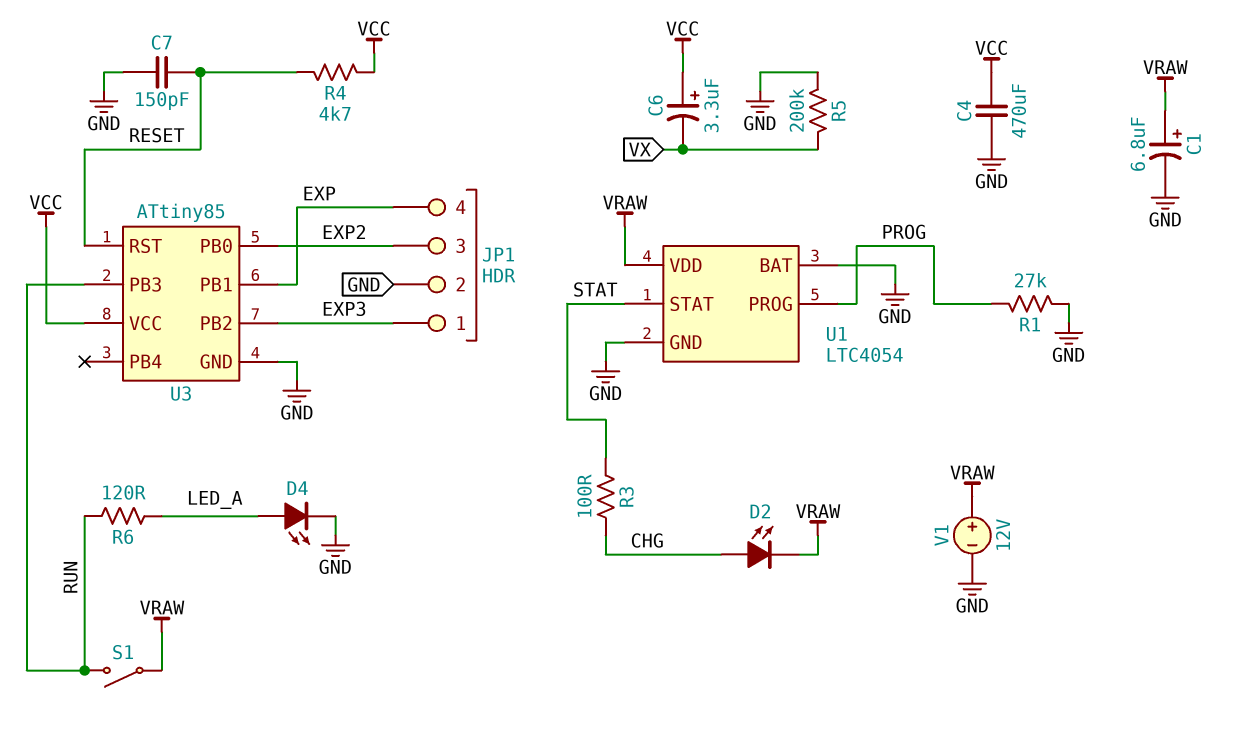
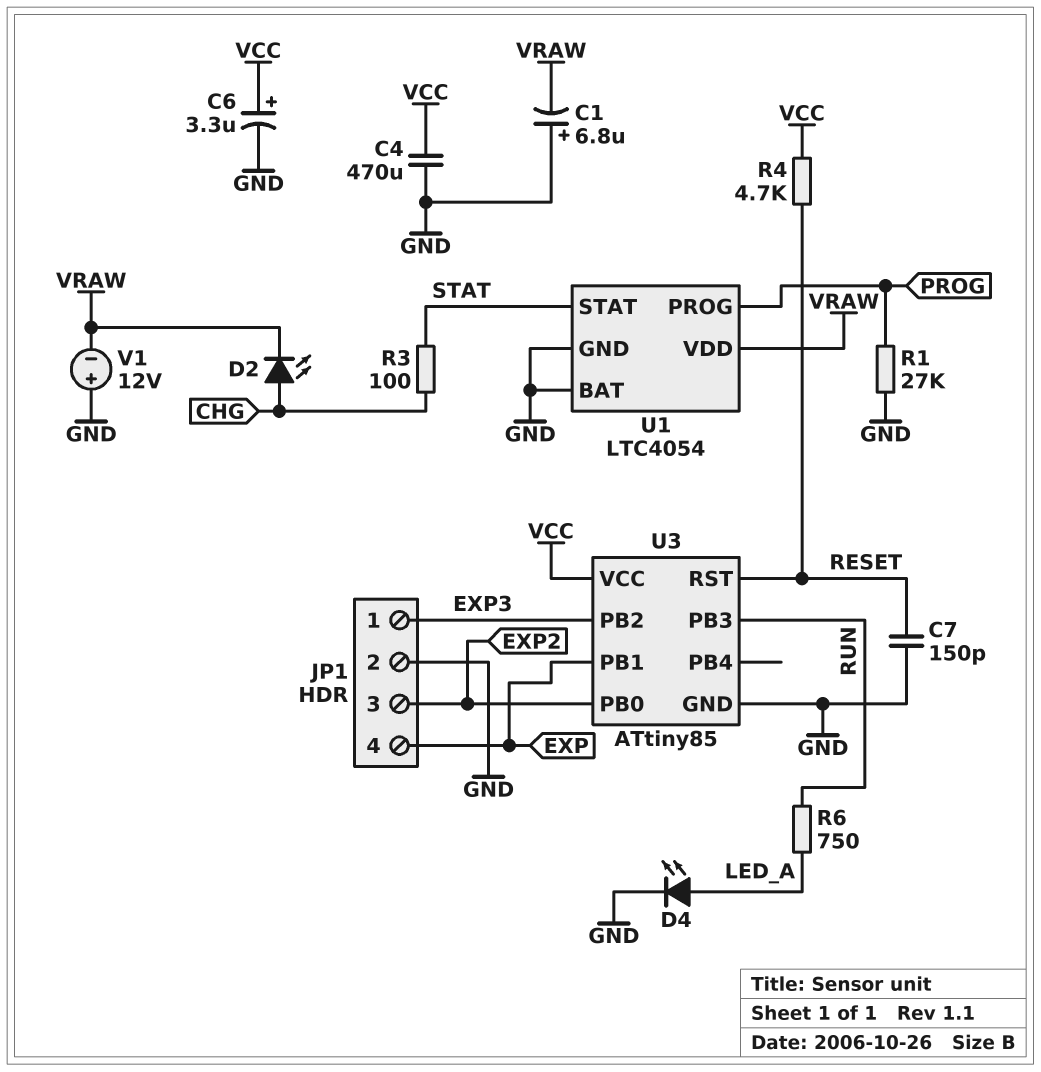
C1: 6.8uF (plus VRAW, minus GND) -> 6.8uF (plus GND, minus VRAW)
C6: 3.3uF (plus VCC, minus VX) -> 3.3uF (plus VCC, minus GND)
R5: 200k (GND, VX) -> none
R6: 120 (LED_A, RUN) -> 750 (LED_A, RUN)
S1: switch (RUN, VRAW) -> none
V1: 12V (plus VRAW, minus GND) -> 12V (plus GND, minus VRAW)

